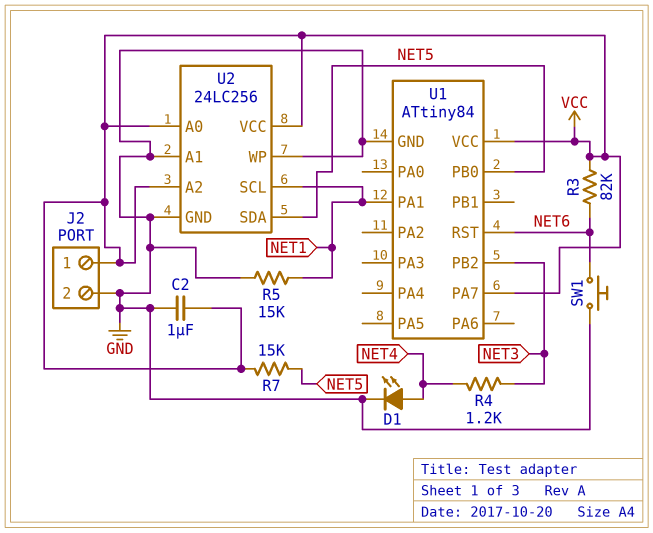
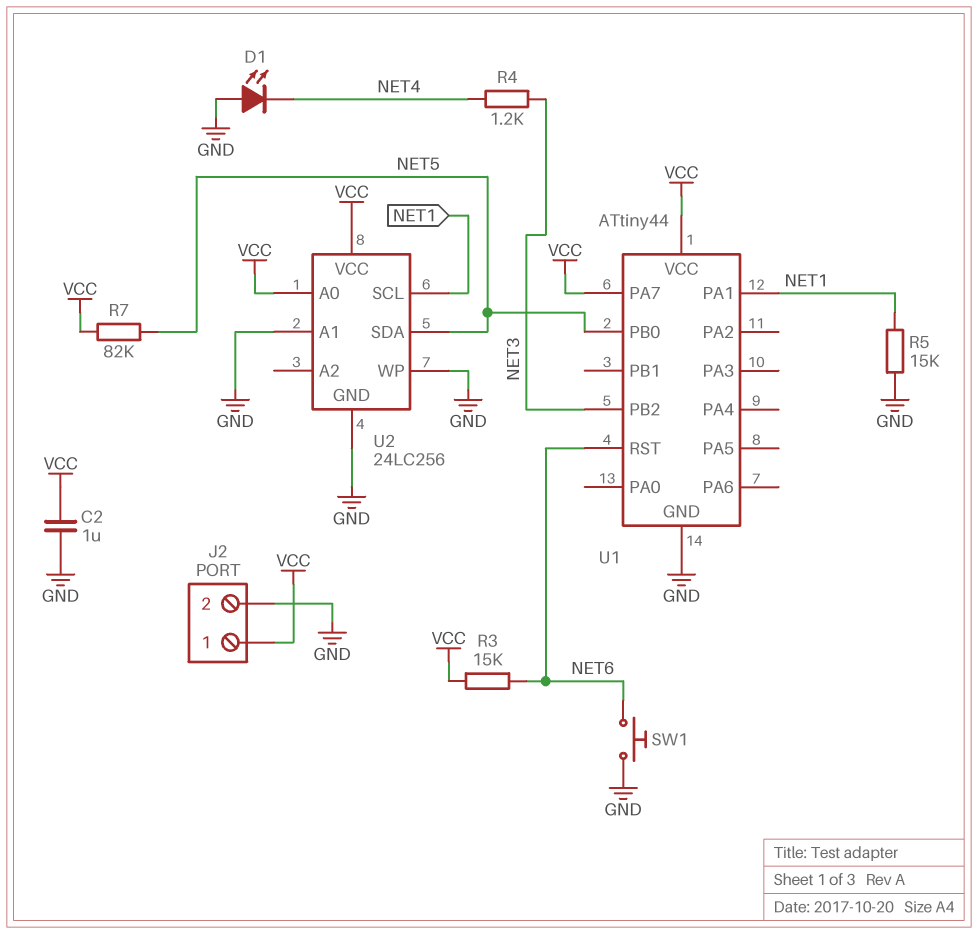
D1: LED (A NET4, K GND) -> LED (A GND, K NET4)
R3: 82k (NET6, VCC) -> 15k (NET6, VCC)
R7: 15k (NET5, VCC) -> 82k (NET5, VCC)
U1: ATtiny84 -> ATtiny44
U2 pin A2: VCC -> none

